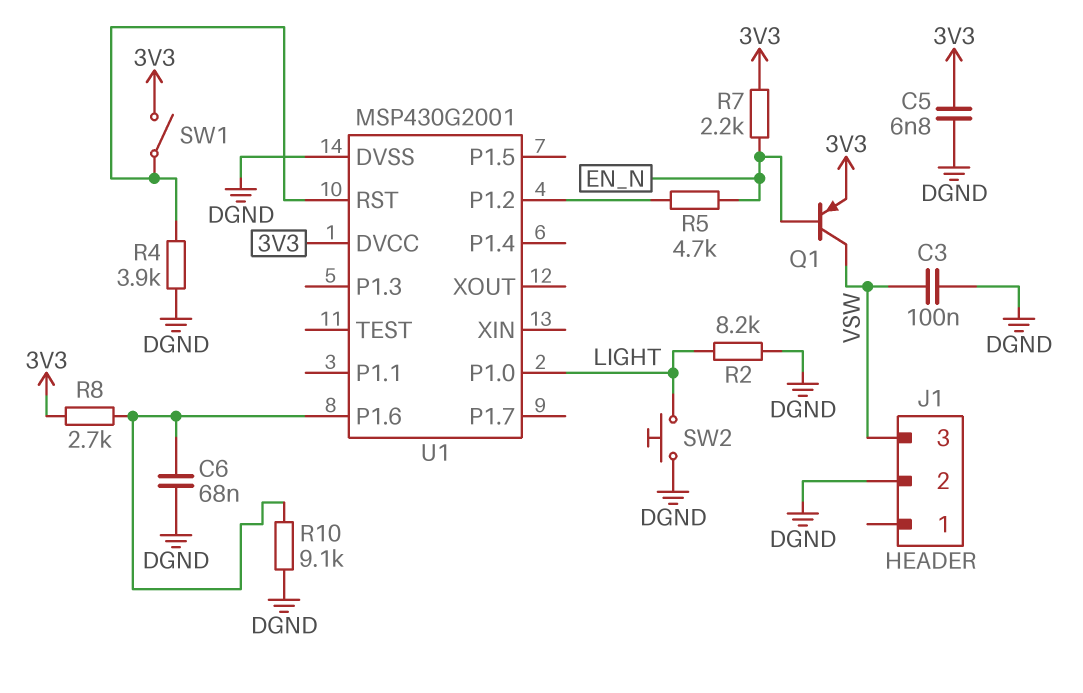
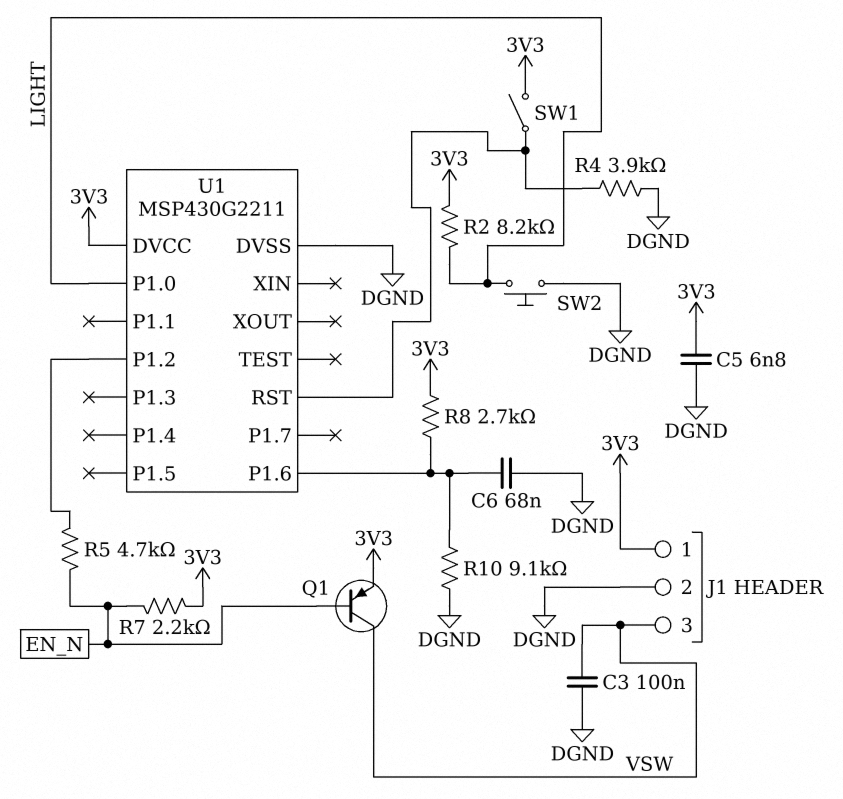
J1 pin 1: none -> 3V3
R2: 8.2k (DGND, LIGHT) -> 8.2k (3V3, LIGHT)
U1: MSP430G2001 -> MSP430G2211

